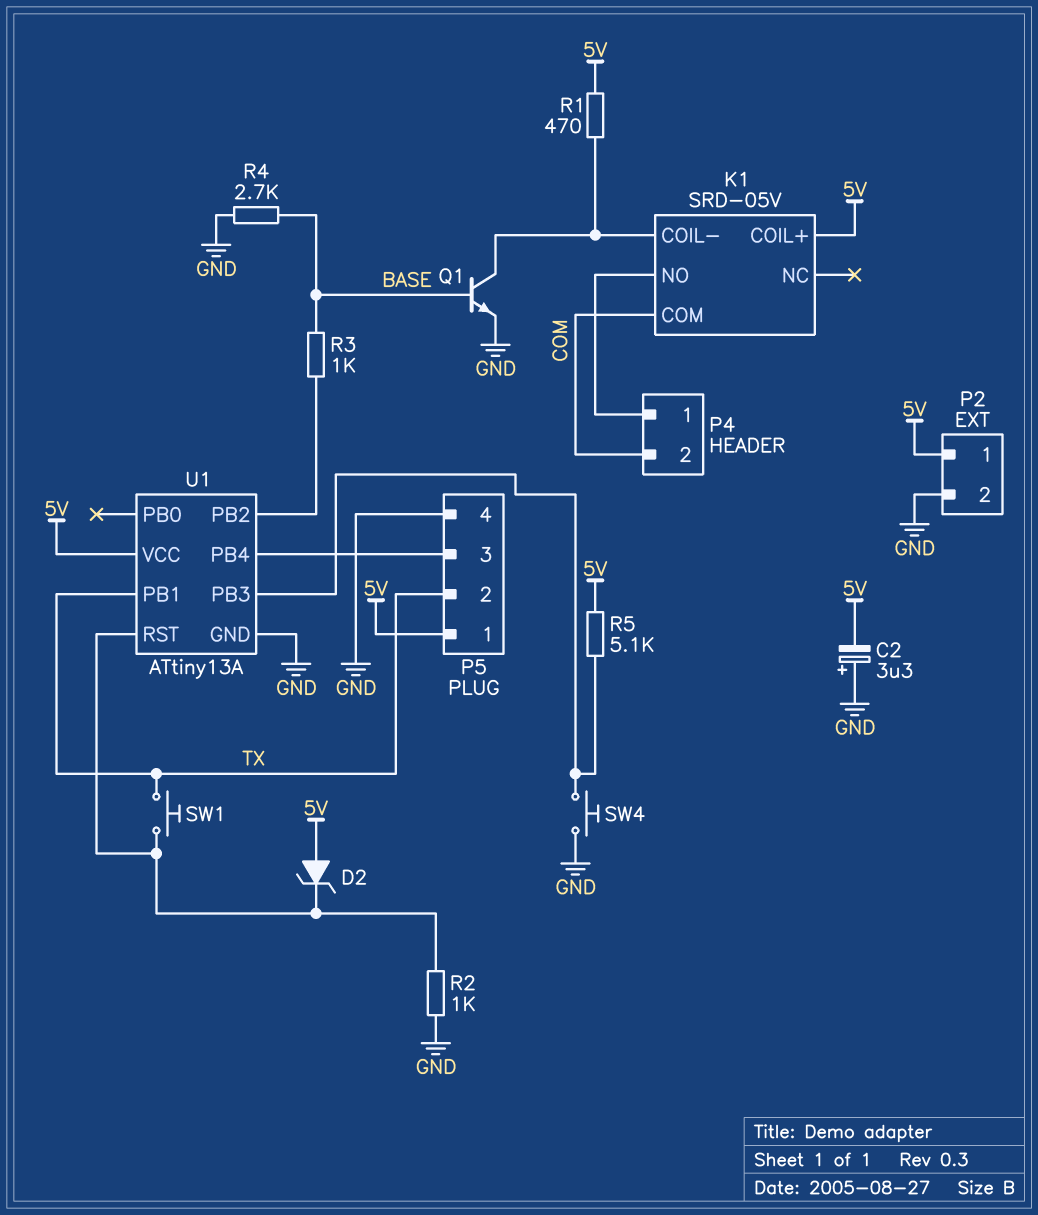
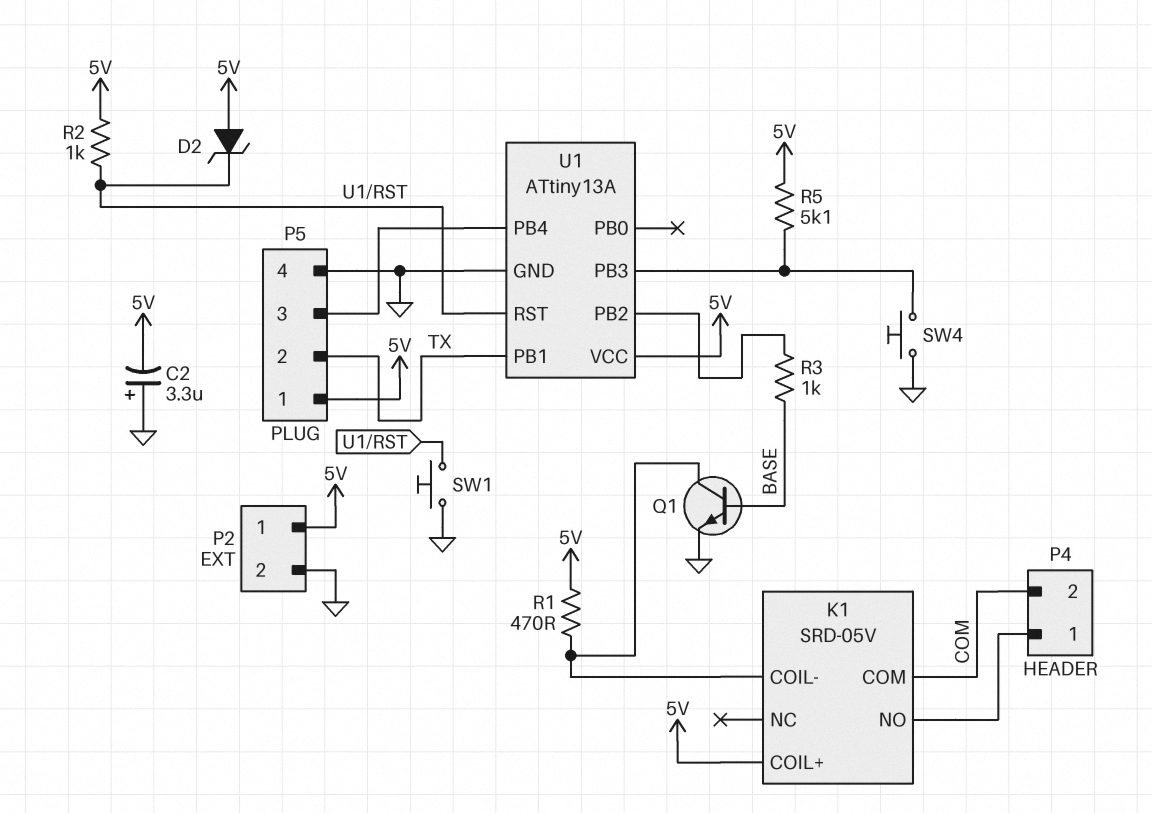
R2: 1k (GND, U1/RST) -> 1k (5V, U1/RST)
R4: 2.7k (BASE, GND) -> none
SW1: button (TX, U1/RST) -> button (GND, U1/RST)

